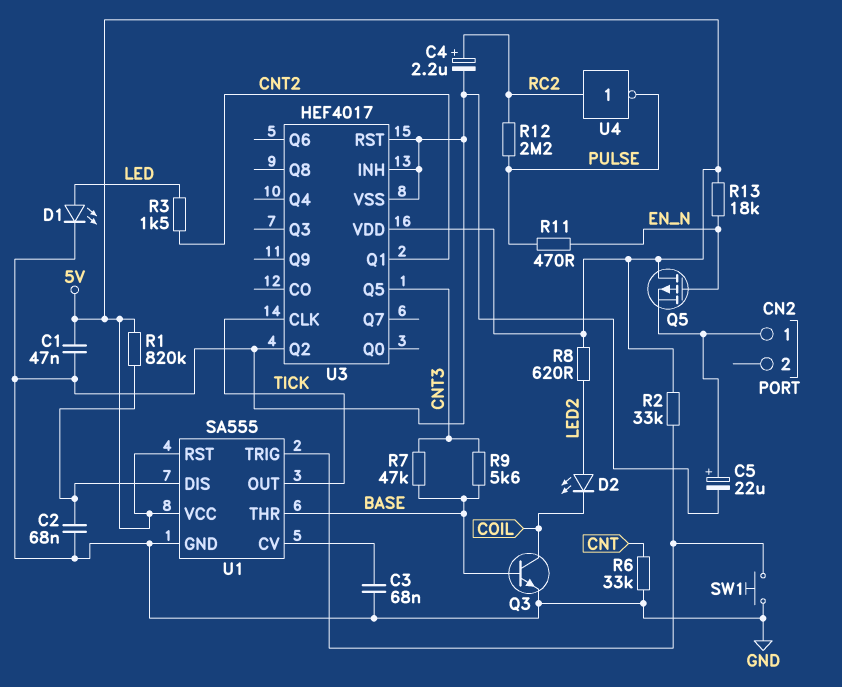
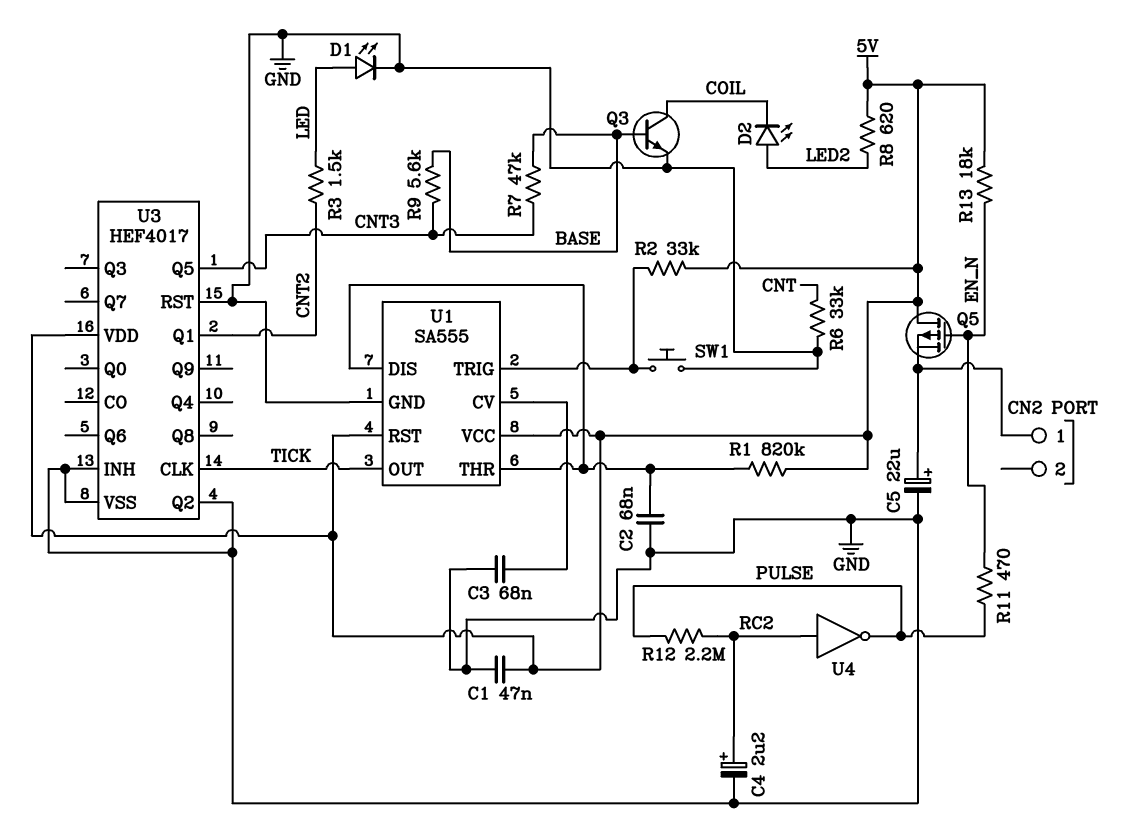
U1 pin THR: BASE -> U1/DIS

